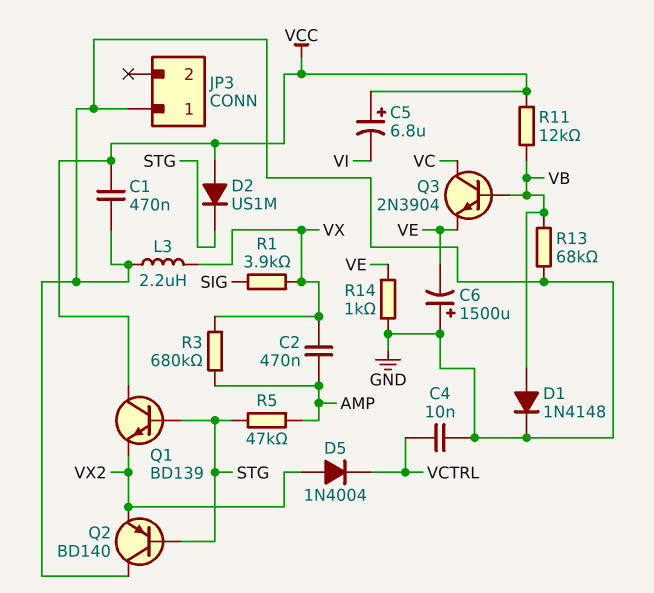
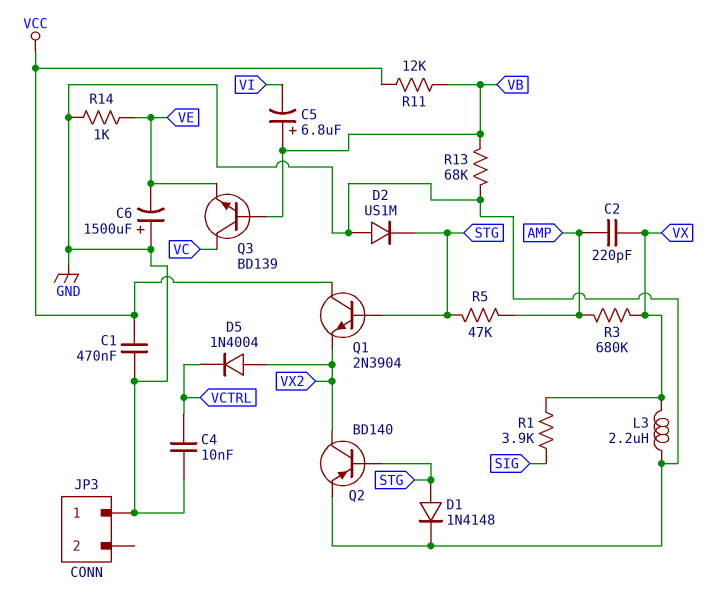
C2: 470nF (AMP, VX) -> 220pF (AMP, VX)
C5: 6.8uF (plus VCC, minus VI) -> 6.8uF (plus VB, minus VI)
D1: diode 1N4148 (A VB, K GND) -> diode 1N4148 (A STG, K GND)
D2: diode US1M (A VCC, K STG) -> diode US1M (A GND, K STG)
Q1: NPN BD139 (B STG, C VCC, E VX2) -> NPN 2N3904 (B STG, C VCC, E VX2)
Q2: PNP BD140 (B STG, C GND, E VX2) -> PNP BD140 (B STG, C VX2, E GND)
Q3: NPN 2N3904 (B VB, C VC, E VE) -> NPN BD139 (B VB, C VC, E VE)

